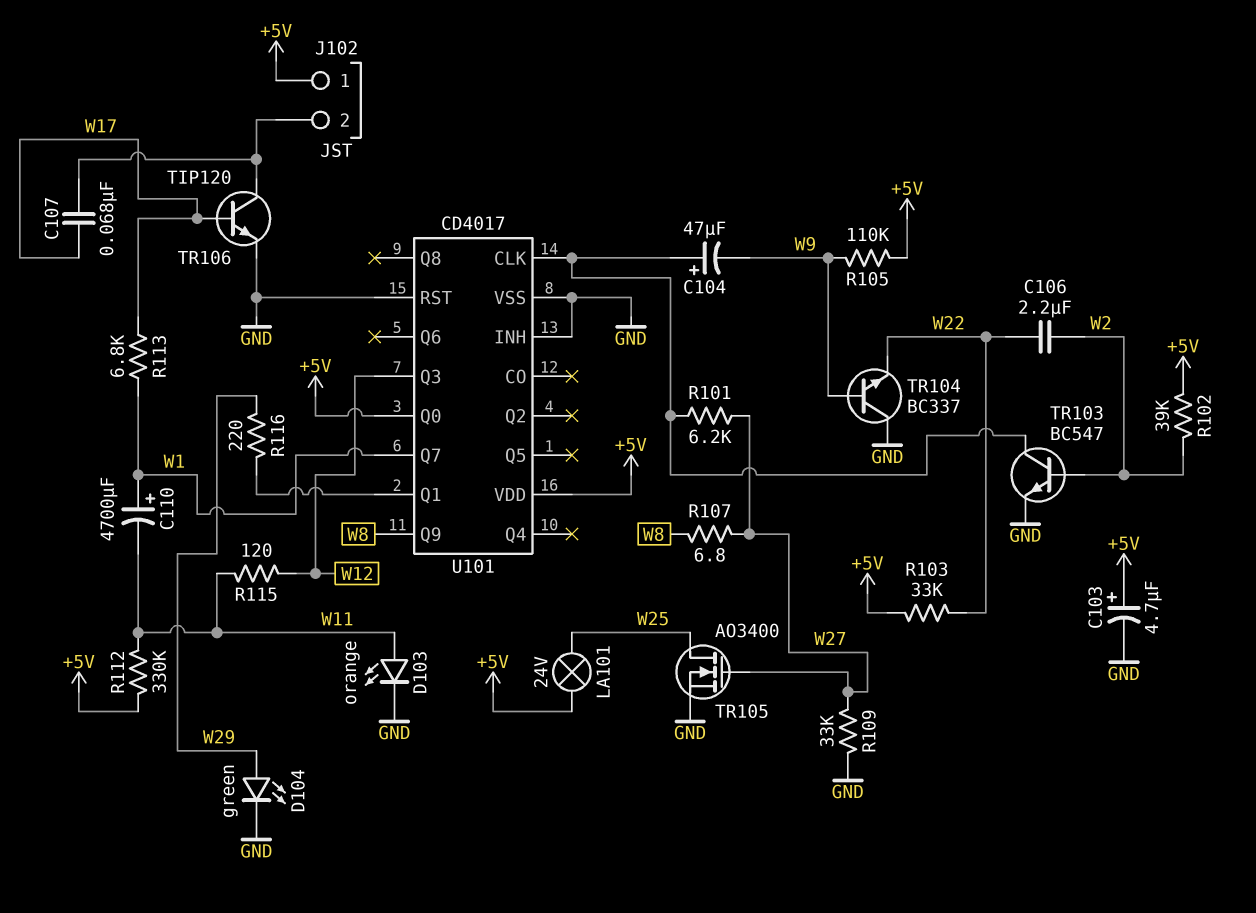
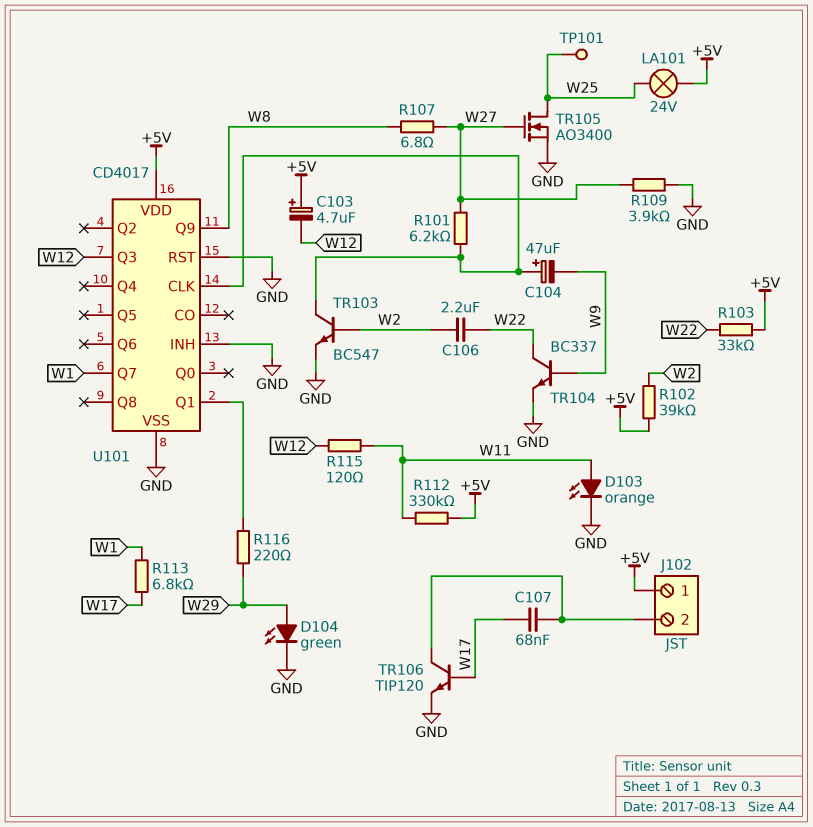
C103: 4.7uF (plus +5V, minus GND) -> 4.7uF (plus +5V, minus W12)
C110: 4700uF (plus W1, minus W11) -> none
R105: 110k (+5V, W9) -> none
R109: 33k (GND, W27) -> 3.9k (GND, W27)
TP101: none -> test point (W25)
TR104: NPN BC337 (B W9, C GND, E W22) -> NPN BC337 (B W9, C W22, E GND)
U101 pin Q0: +5V -> none

